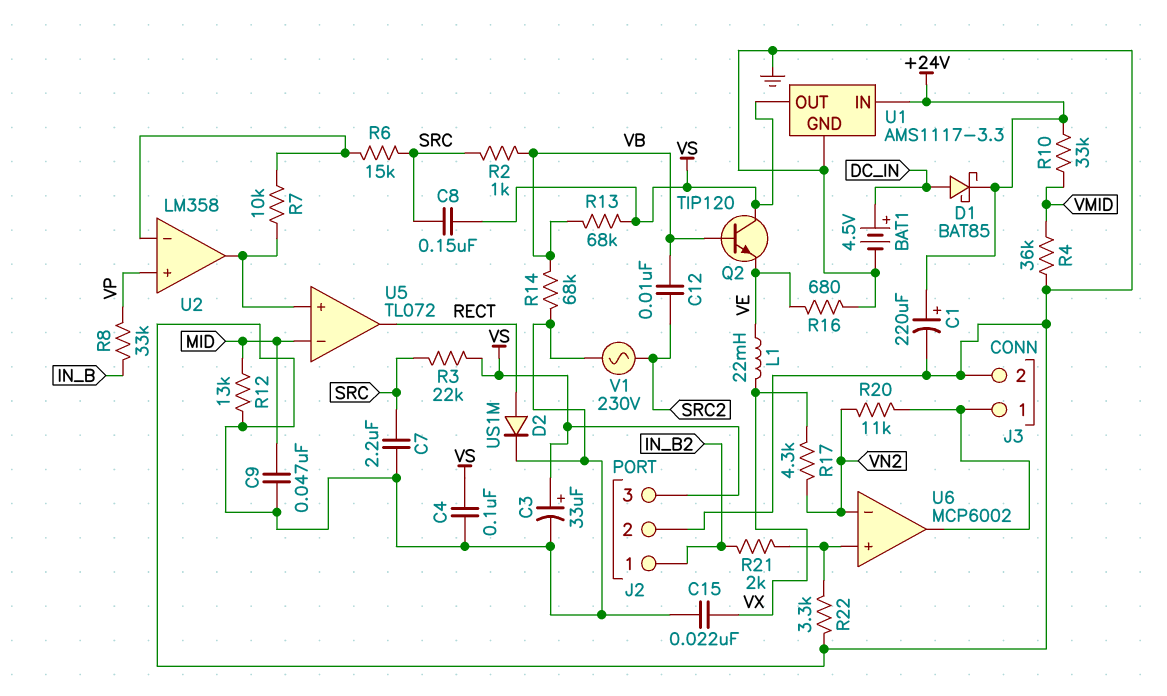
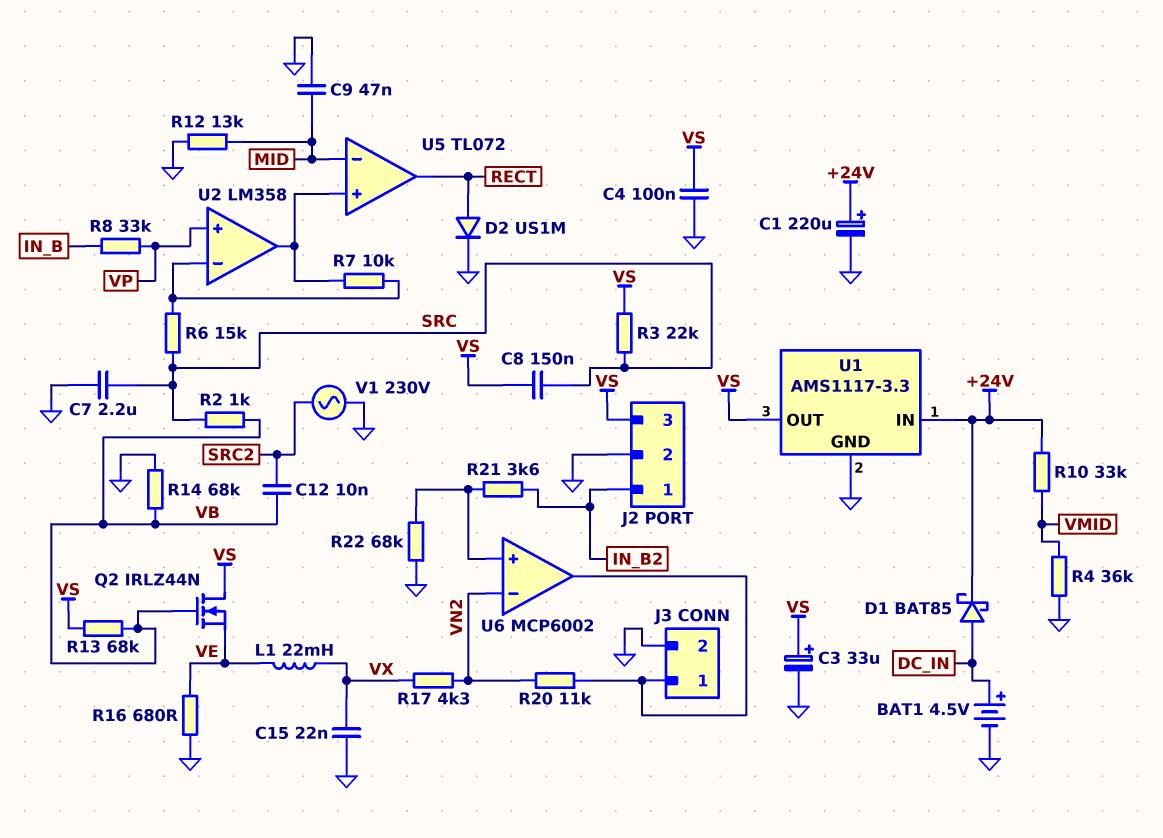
Q2: NPN TIP120 (B VB, C VS, E VE) -> NMOS IRLZ44N (G VB, D VS, S VE)
R21: 2k (IN_B2, U6/in+) -> 3.6k (IN_B2, U6/in+)
R22: 3.3k (GND, U6/in+) -> 68k (GND, U6/in+)

